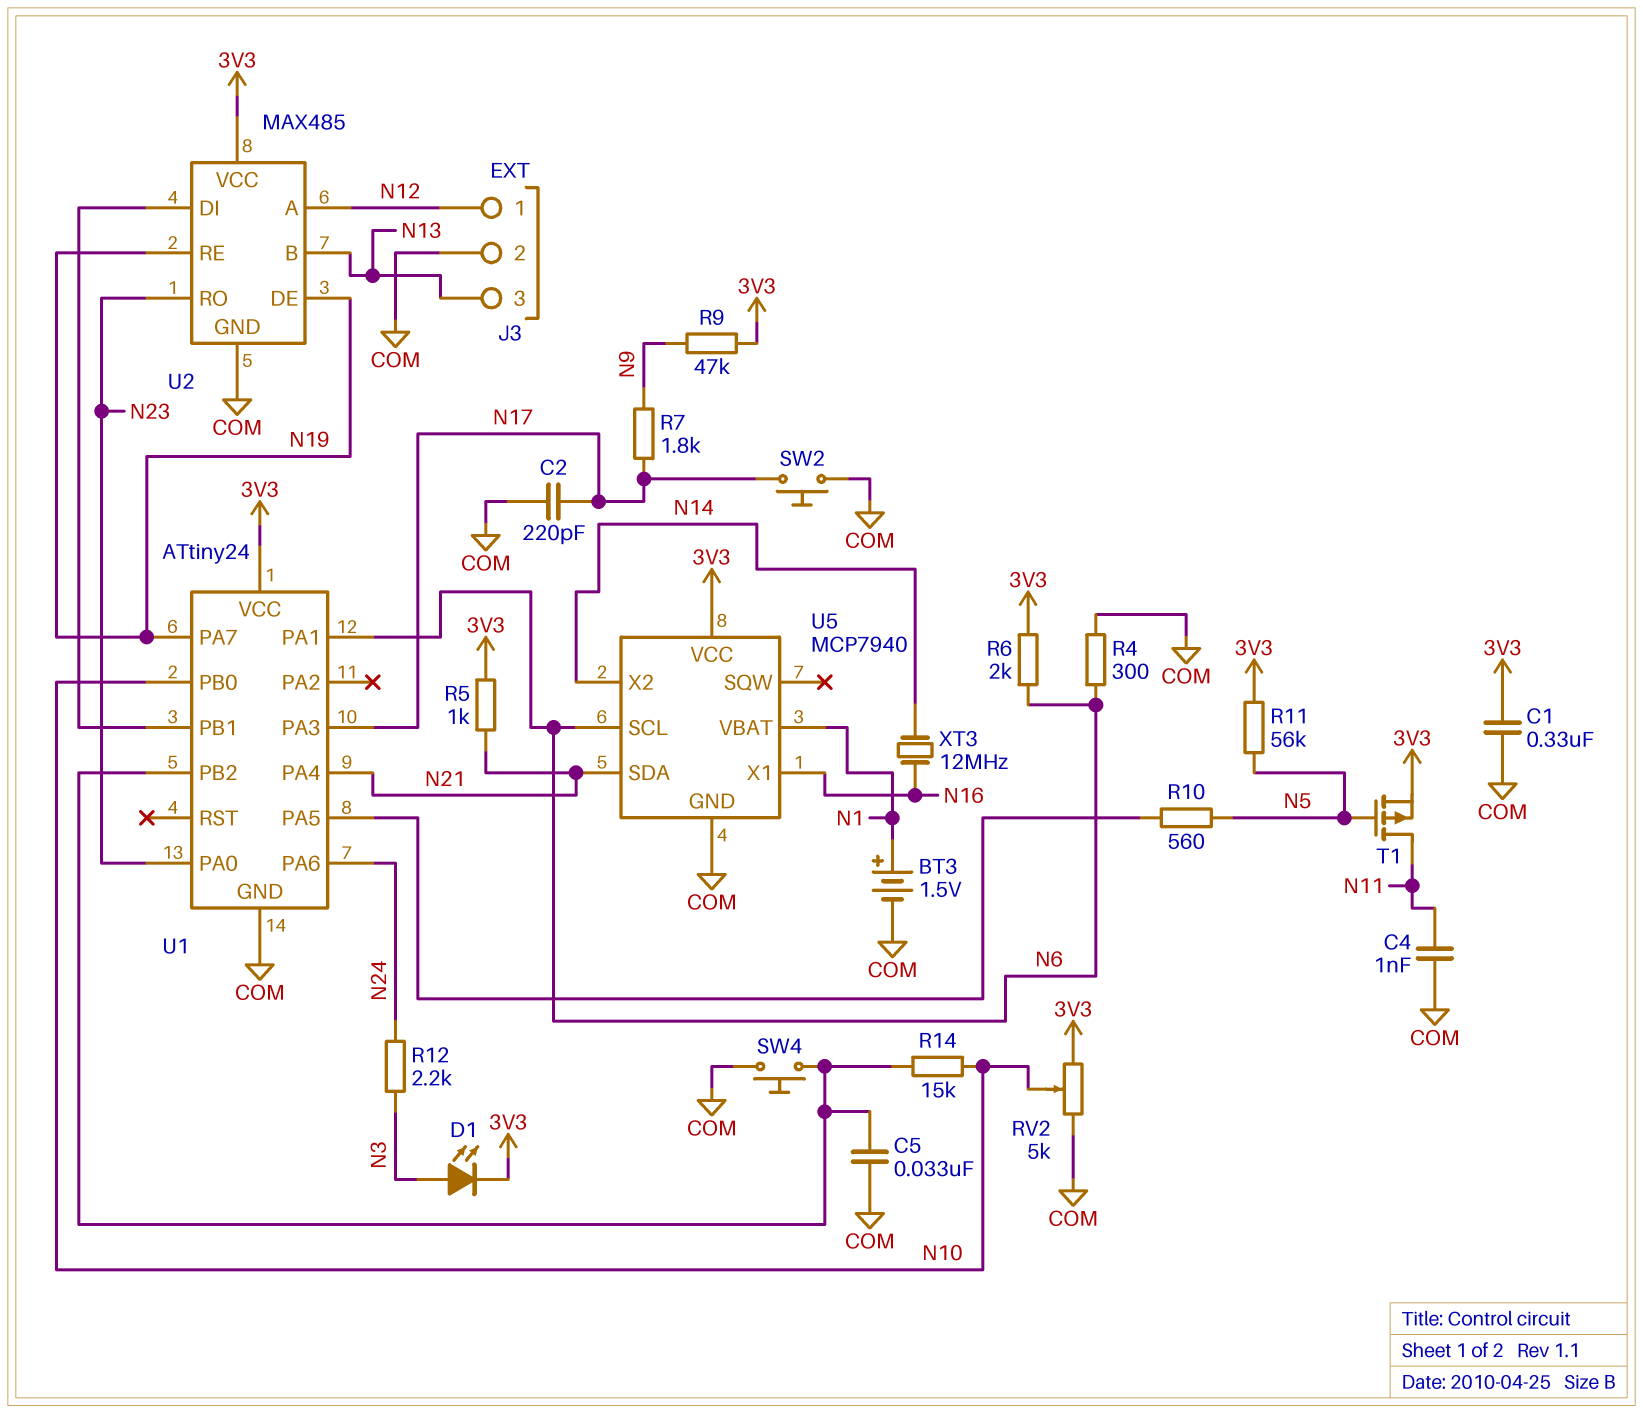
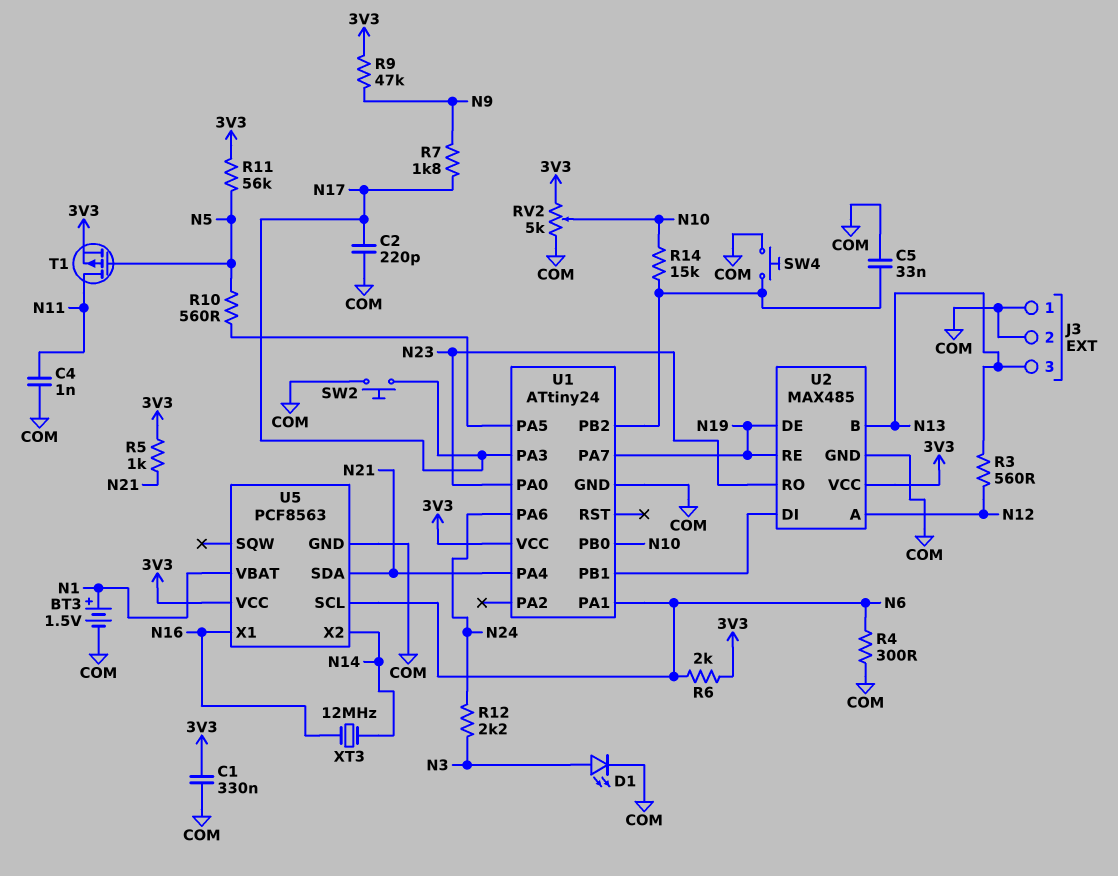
D1: LED (A N3, K 3V3) -> LED (A N3, K COM)
J3 pin 1: N12 -> COM
R3: none -> 560 (N12, N13)
U5: MCP7940 -> PCF8563

